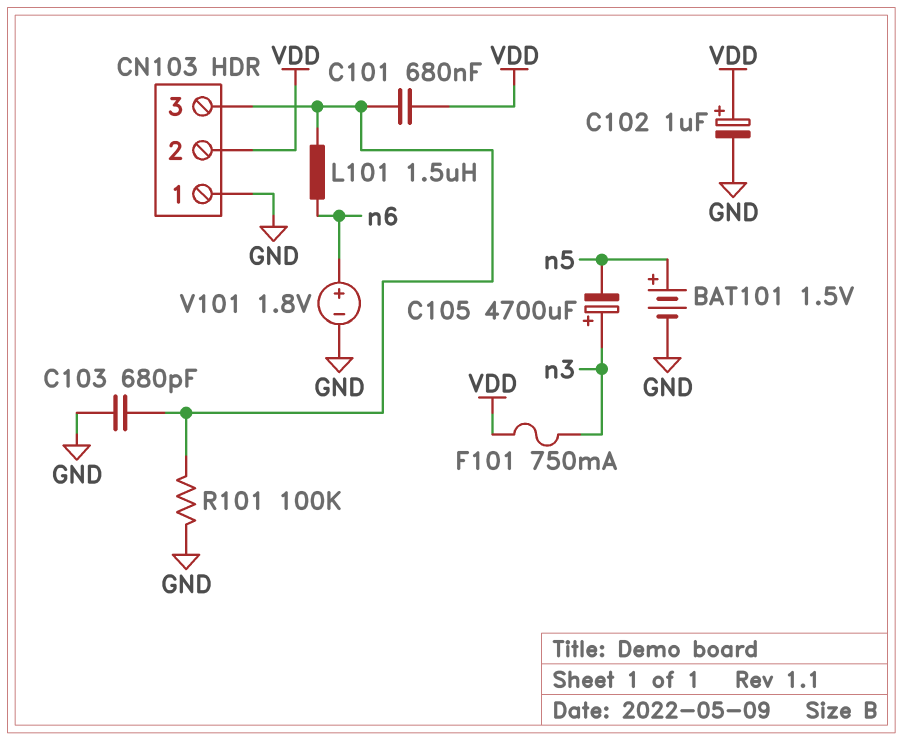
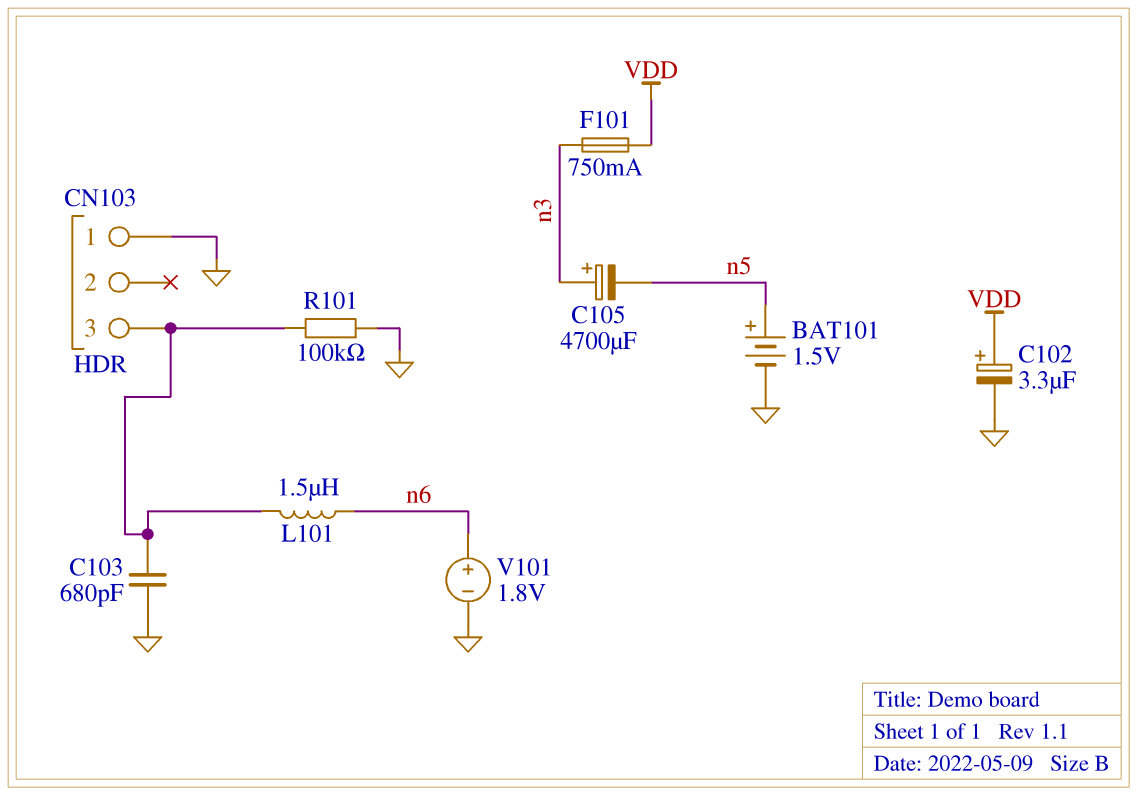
C101: 680nF (CN103/3, VDD) -> none
C102: 1uF (plus VDD, minus GND) -> 3.3uF (plus VDD, minus GND)
CN103 pin 2: VDD -> none

